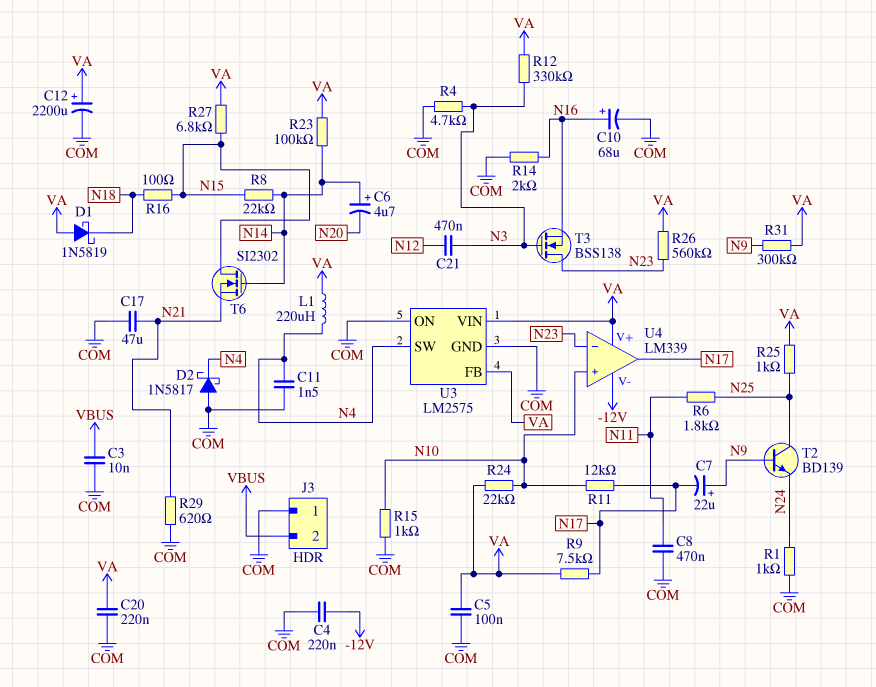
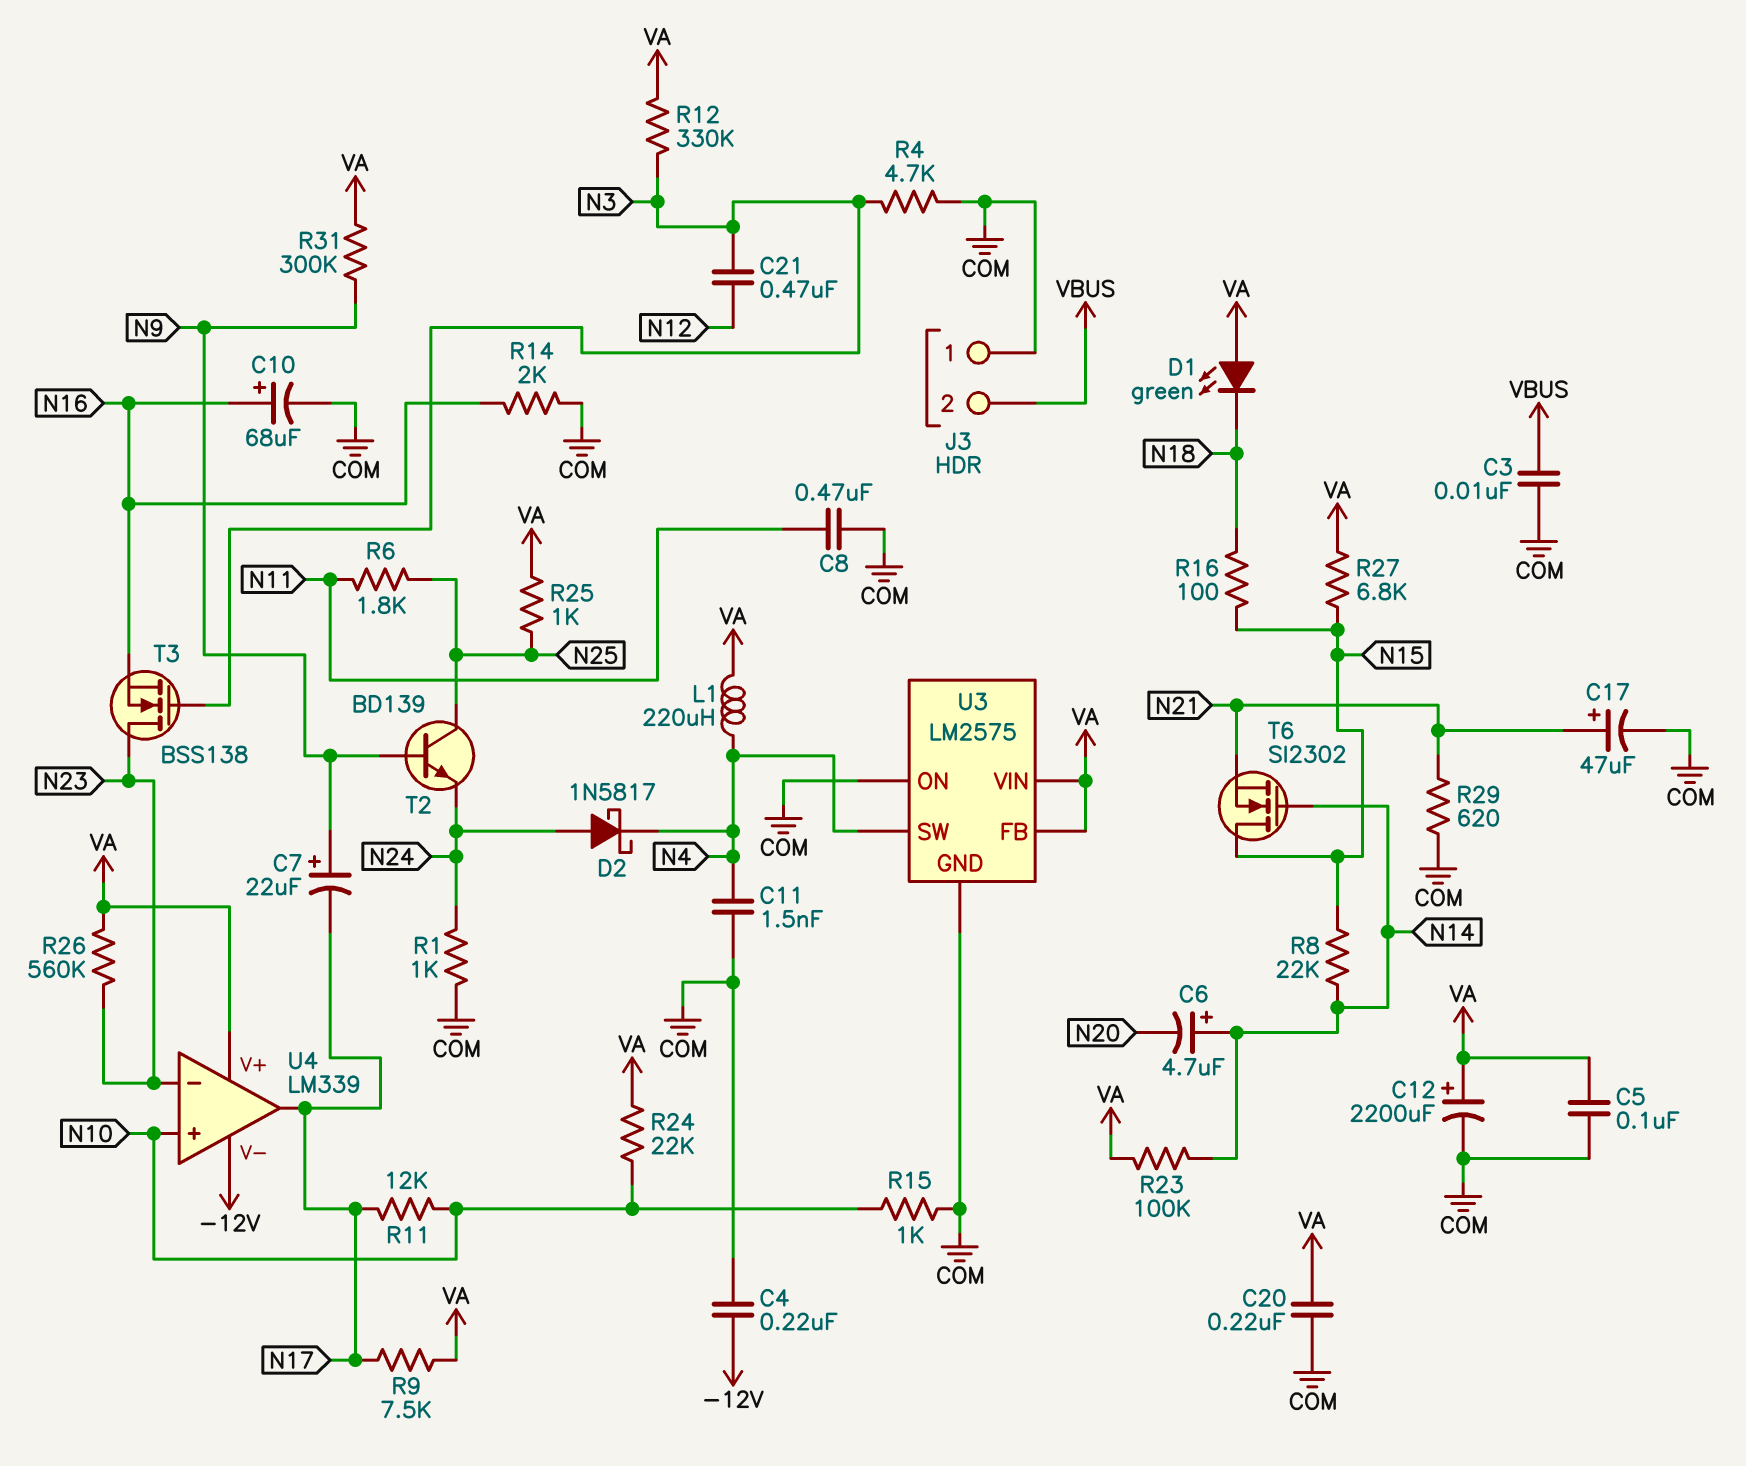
C17: 47uF (COM, N21) -> 47uF (plus N21, minus COM)
D1: schottky 1N5819 (A VA, K N18) -> LED green (A VA, K N18)
D2: schottky 1N5817 (A COM, K N4) -> schottky 1N5817 (A N24, K N4)

